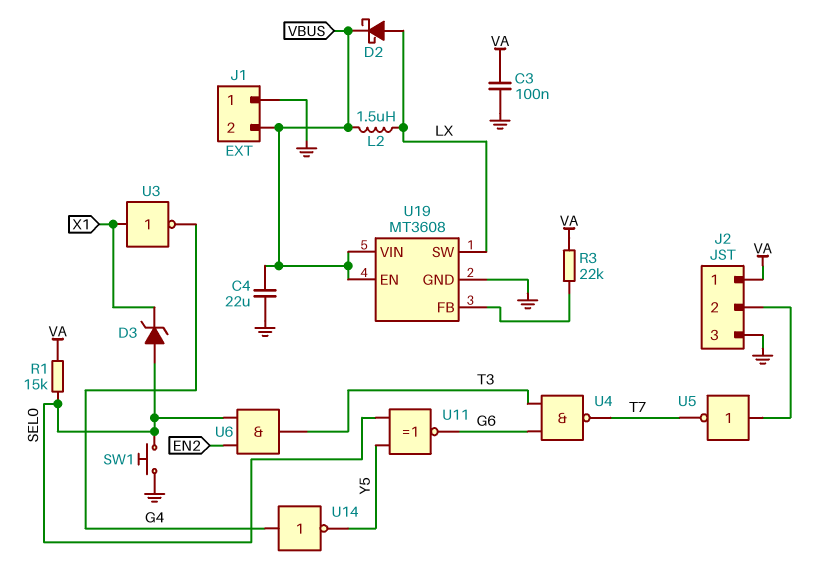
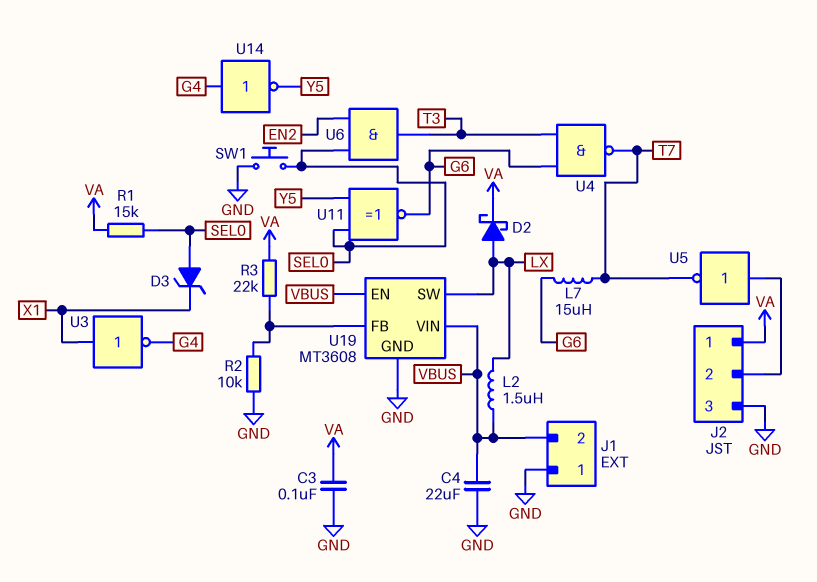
D2: schottky (A LX, K VBUS) -> schottky (A LX, K VA)
L7: none -> 15uH (G6, T7)
R2: none -> 10k (GND, U19/FB)

